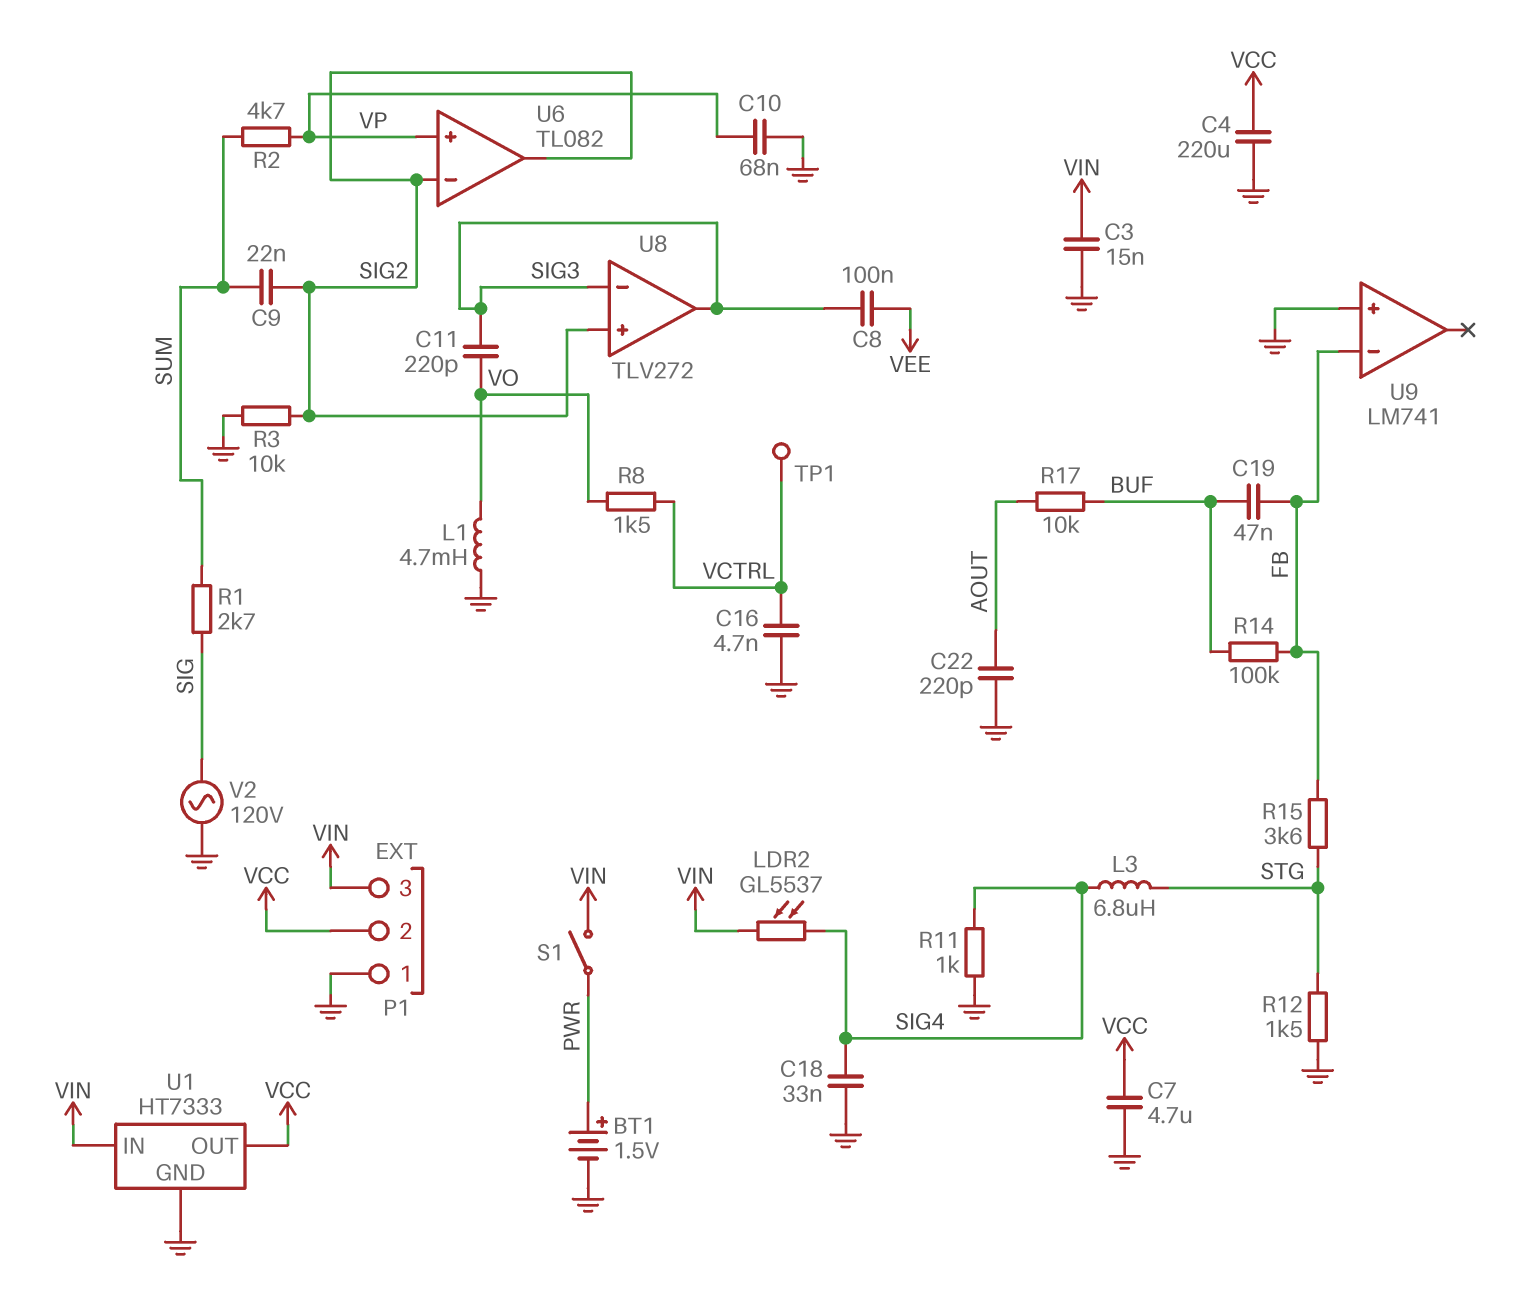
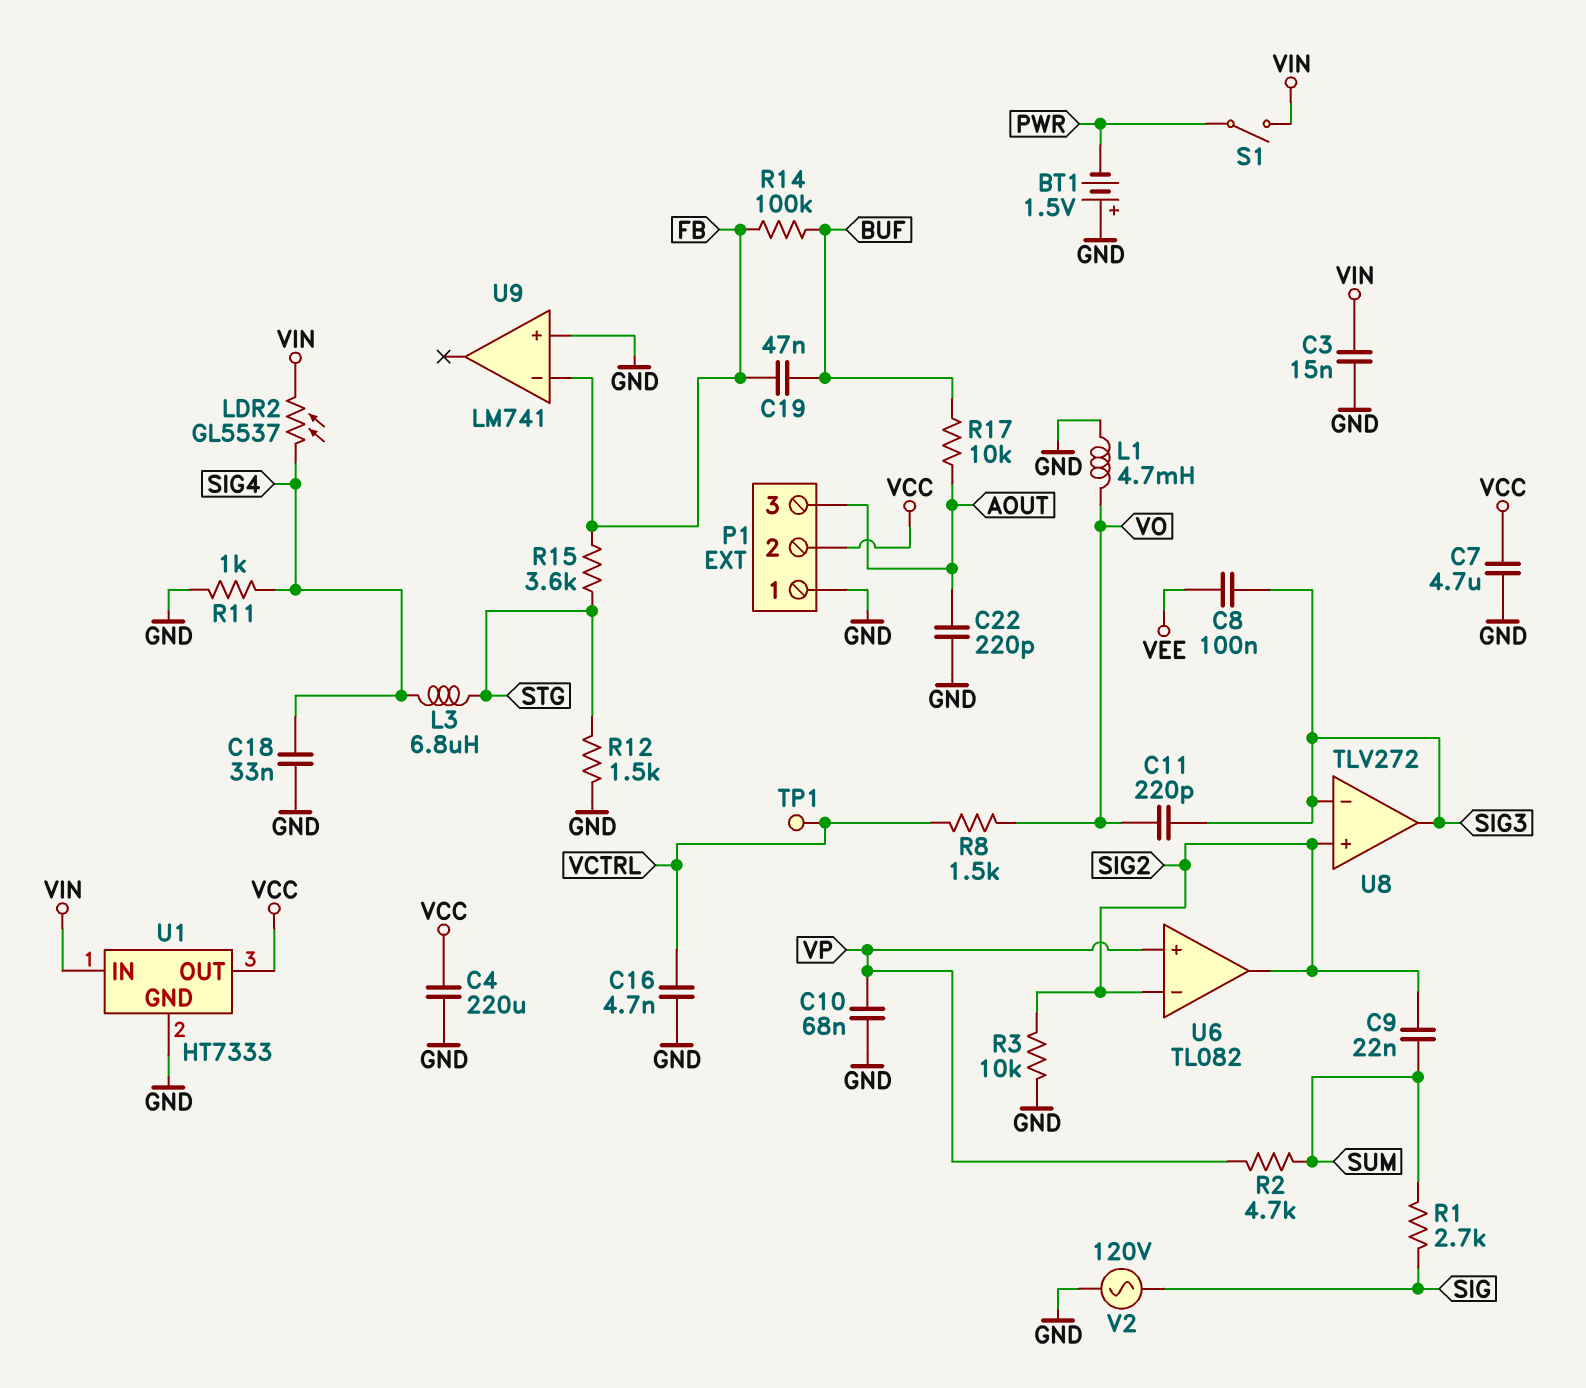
BT1: 1.5V (plus PWR, minus GND) -> 1.5V (plus GND, minus PWR)
P1 pin 3: VIN -> AOUT

